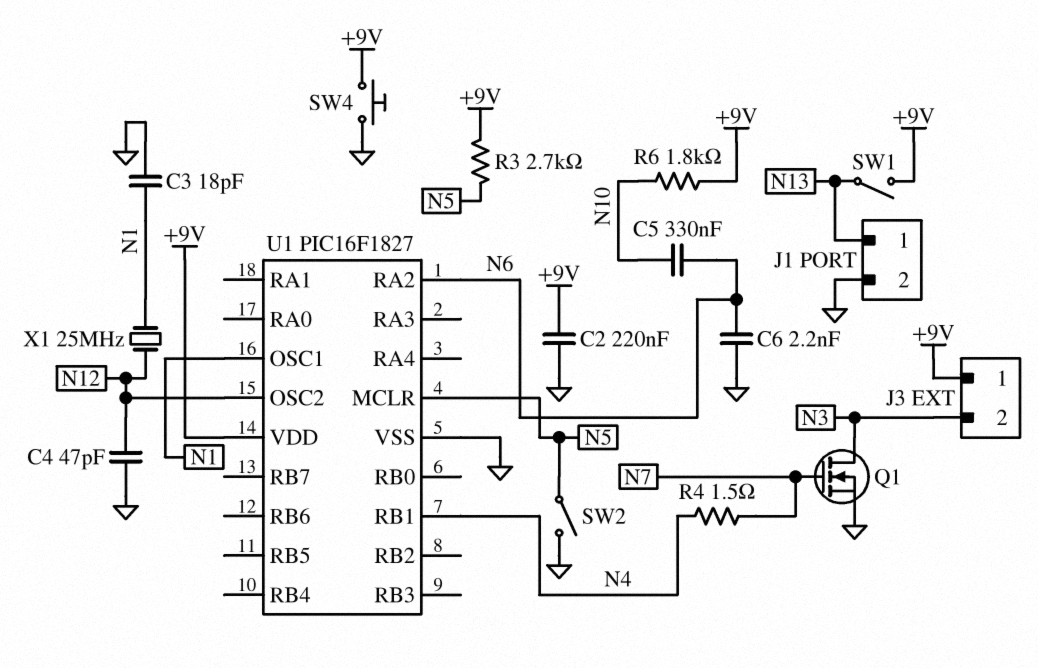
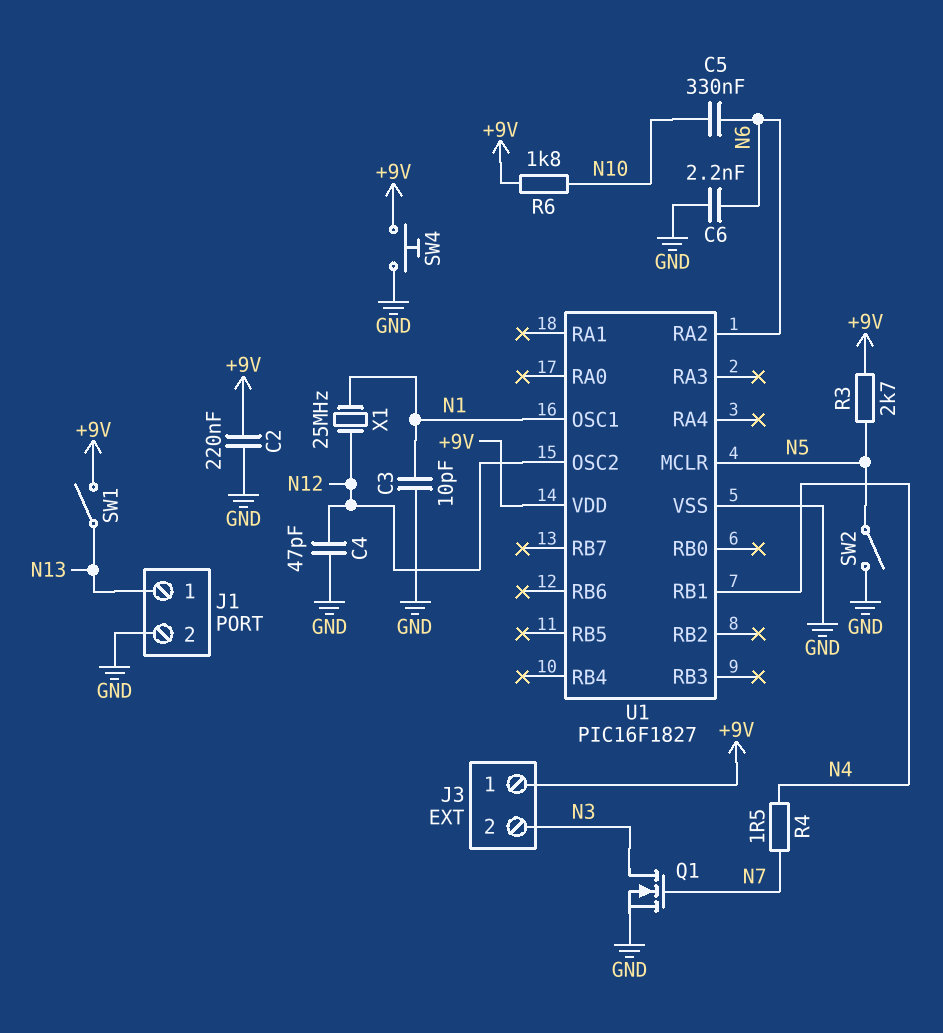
C3: 18pF (GND, N1) -> 10pF (GND, N1)

